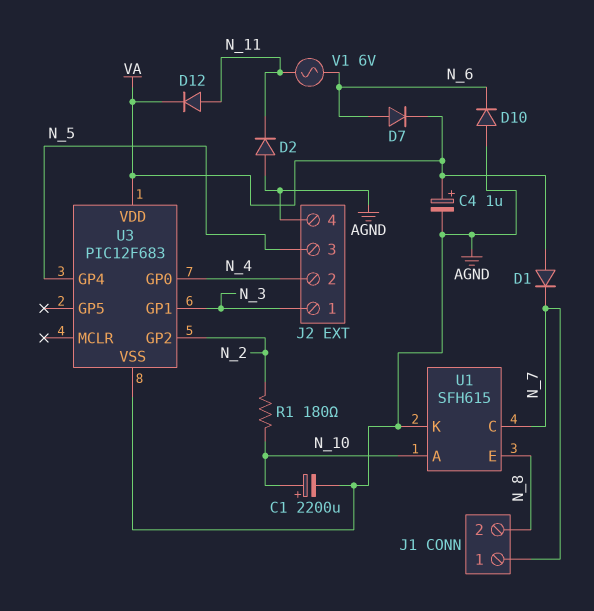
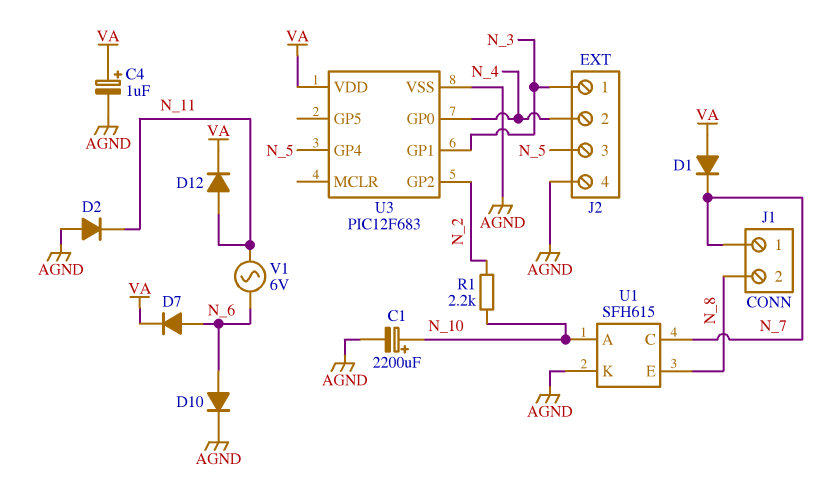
D10: diode (A AGND, K N_6) -> diode (A N_6, K AGND)
R1: 180 (N_2, N_10) -> 2.2k (N_2, N_10)

